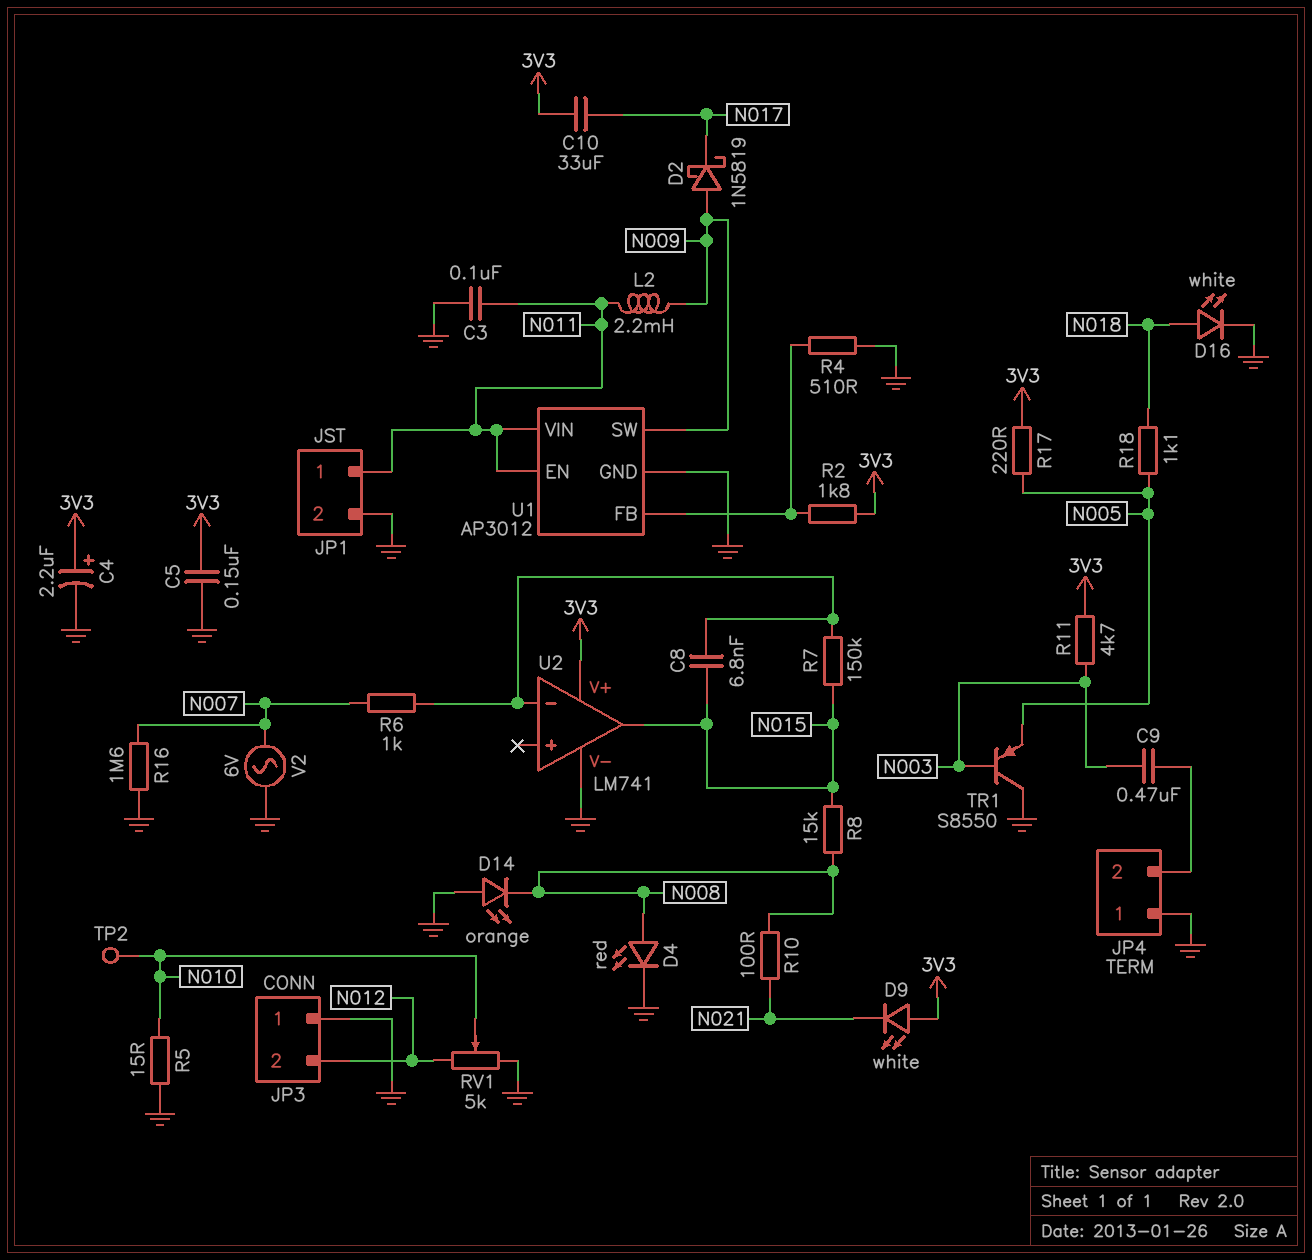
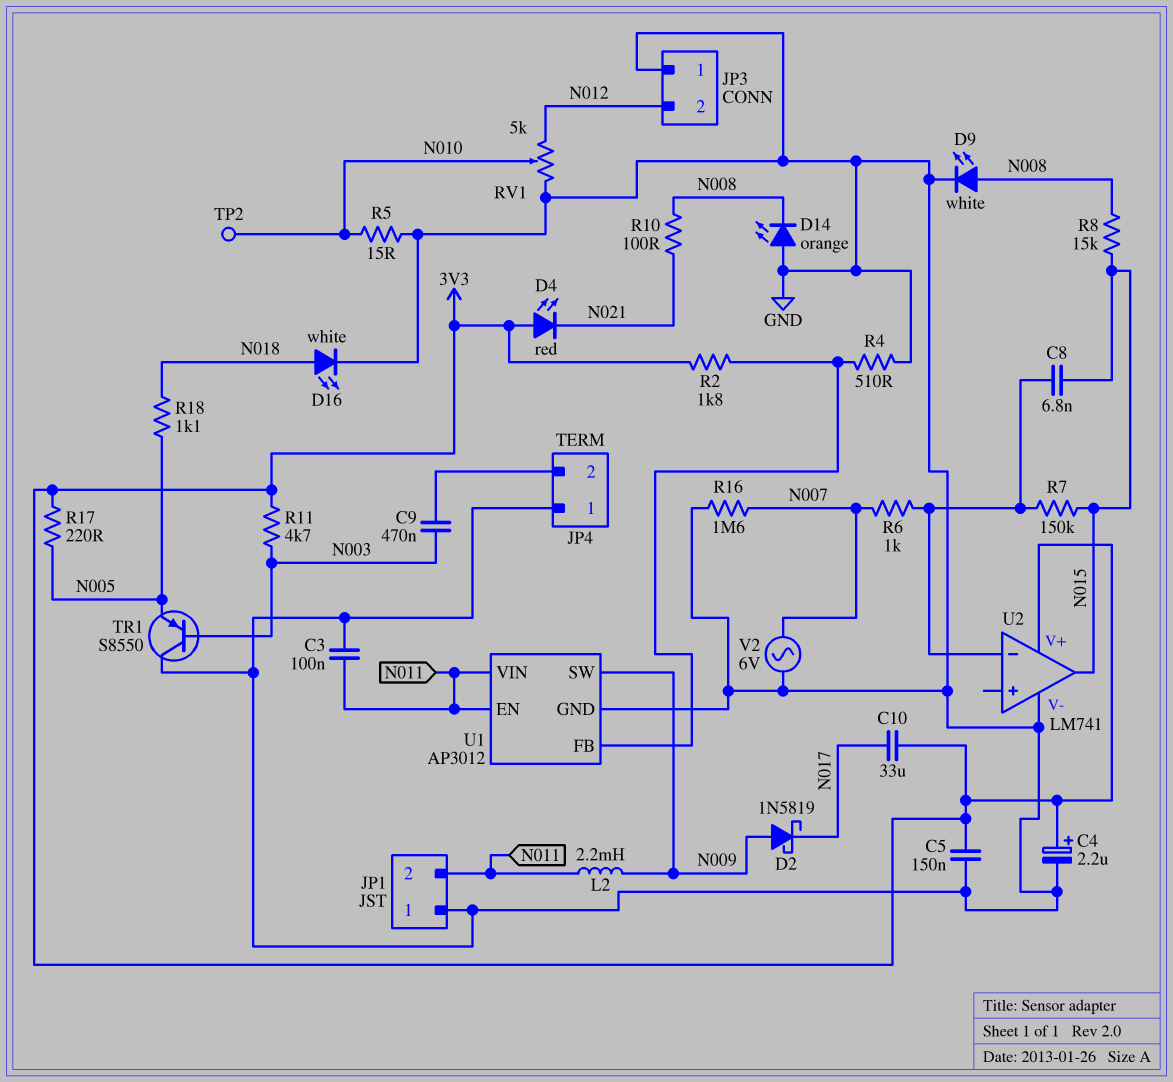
D4: LED red (A N008, K GND) -> LED red (A 3V3, K N021)
D9: LED white (A 3V3, K N021) -> LED white (A N008, K GND)
JP1 pin 1: N011 -> GND
JP1 pin 2: GND -> N011

